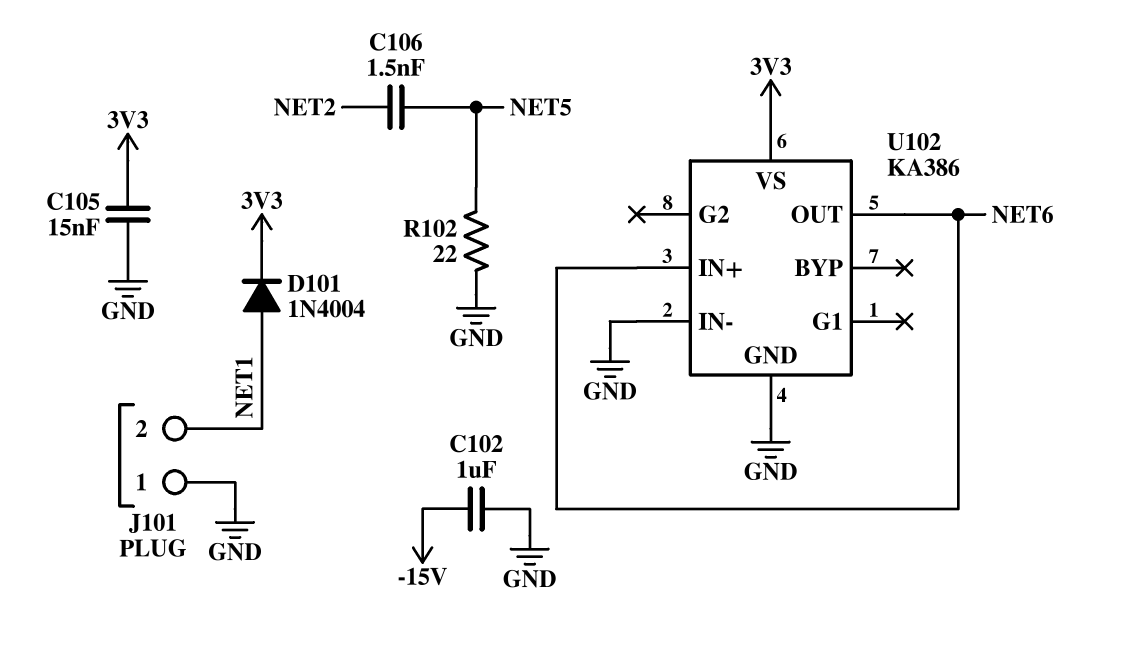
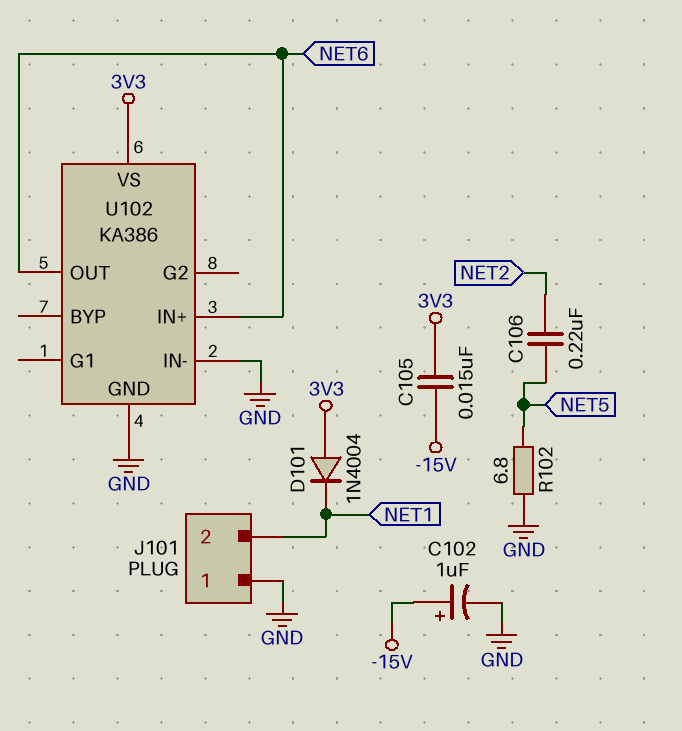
C102: 1uF (-15V, GND) -> 1uF (plus -15V, minus GND)
C105: 15nF (3V3, GND) -> 15nF (-15V, 3V3)
C106: 1.5nF (NET2, NET5) -> 220nF (NET2, NET5)
D101: diode 1N4004 (A NET1, K 3V3) -> diode 1N4004 (A 3V3, K NET1)
R102: 22 (GND, NET5) -> 6.8 (GND, NET5)

